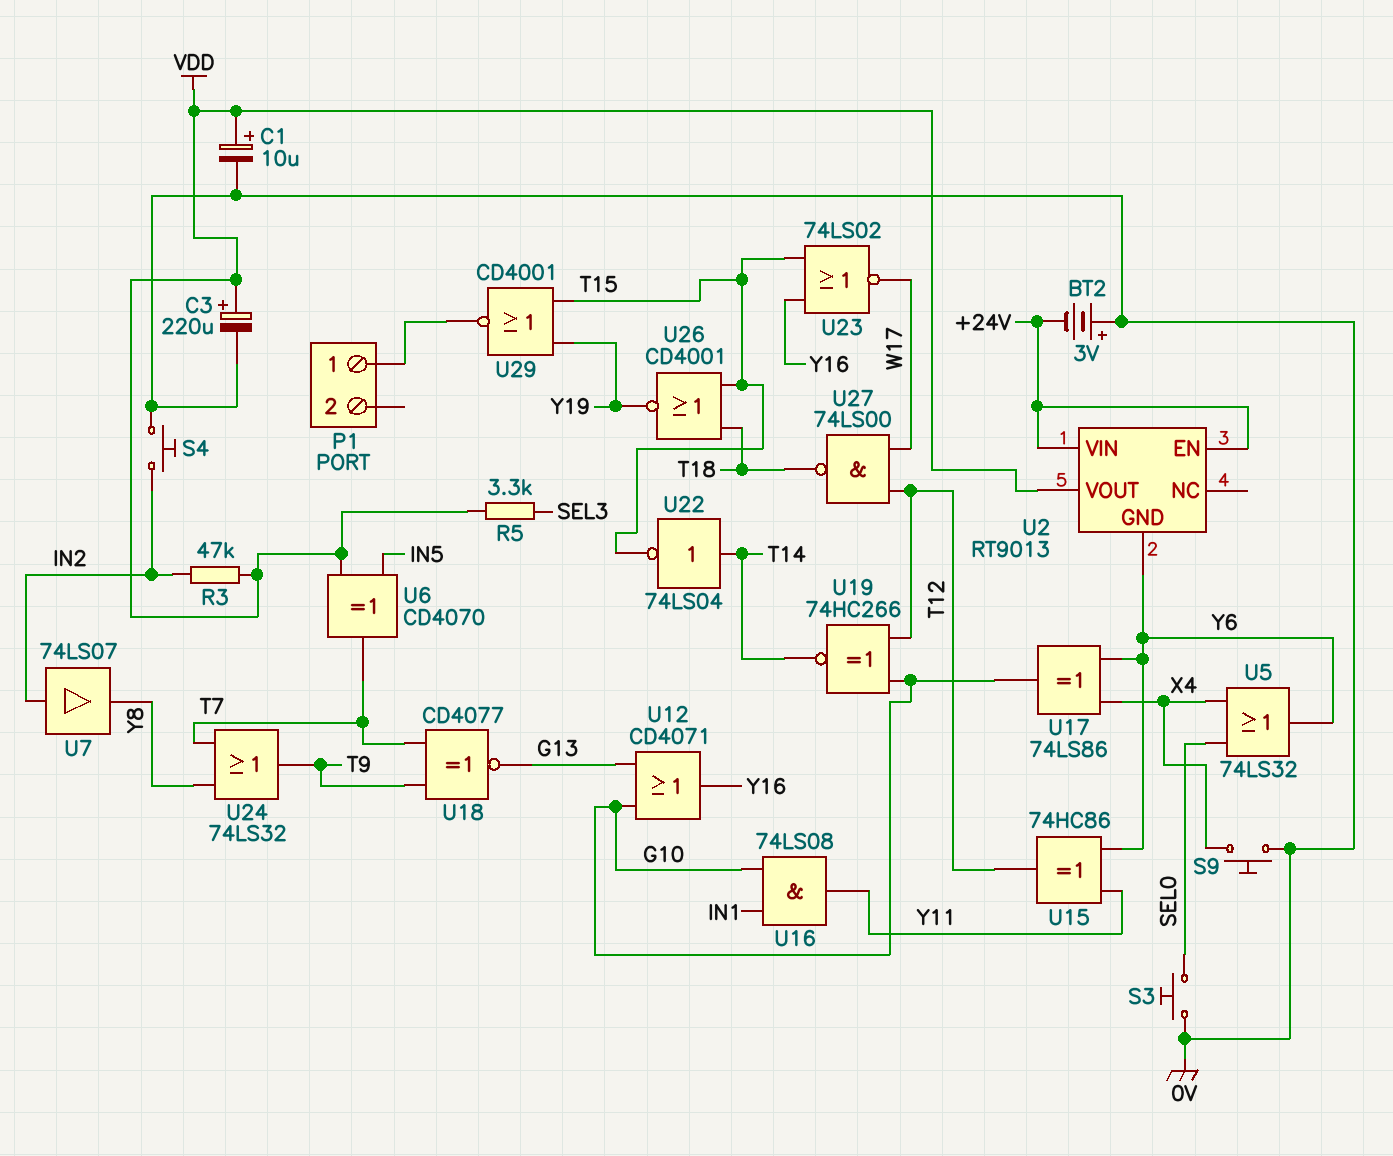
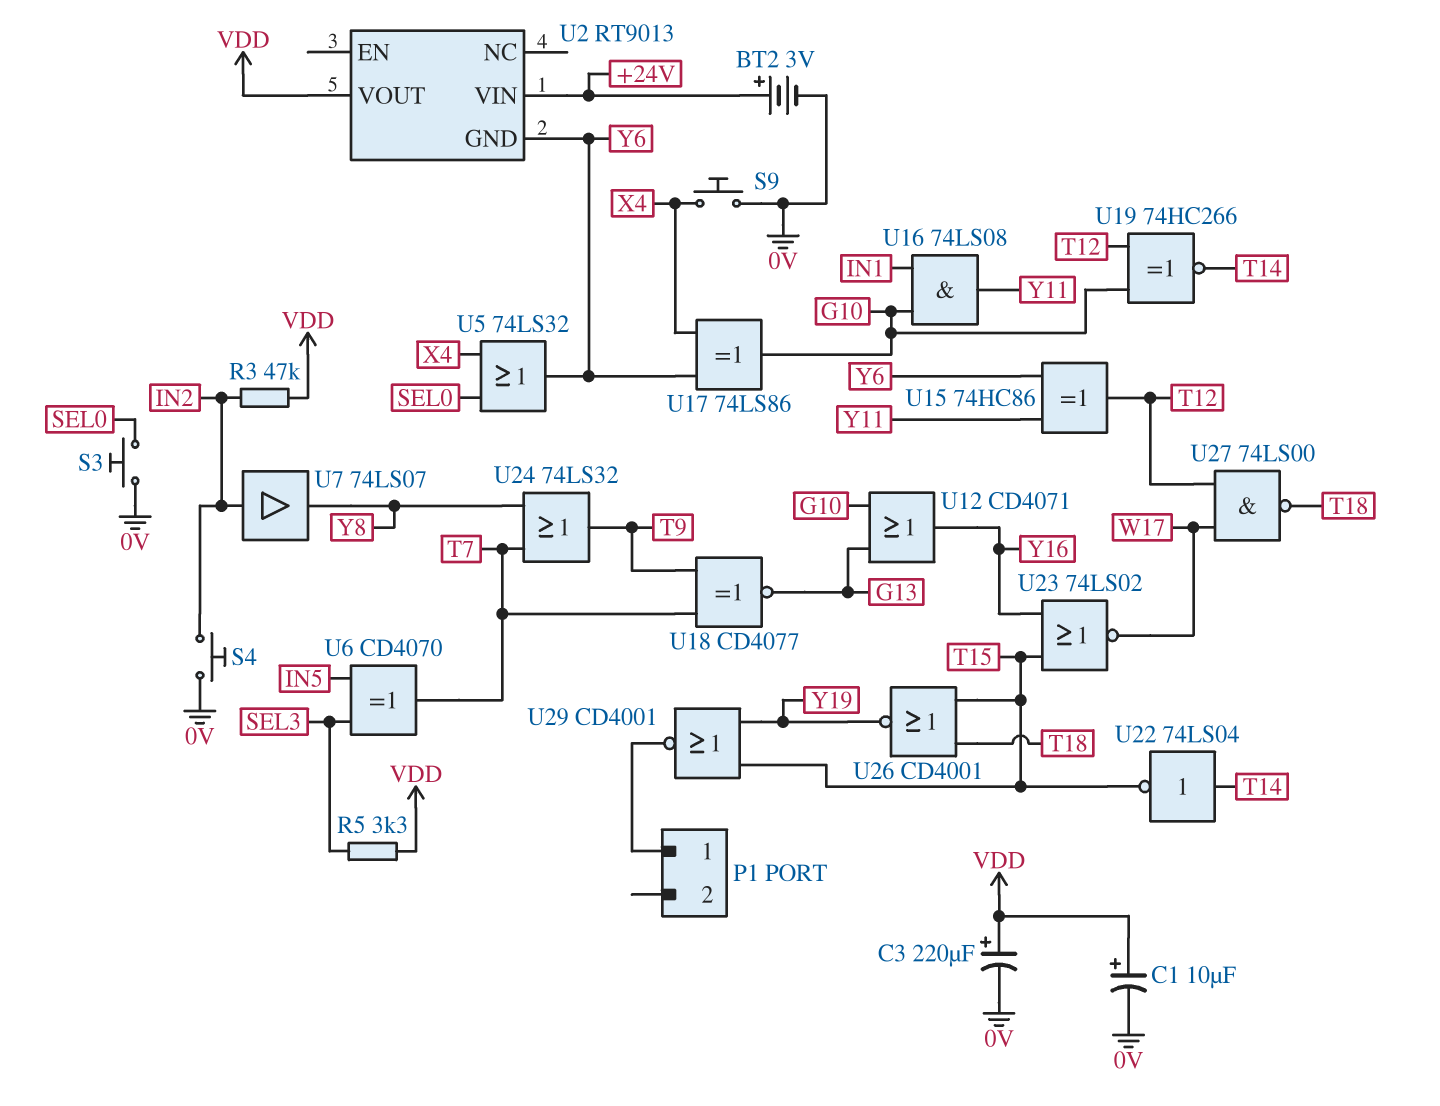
BT2: 3V (plus 0V, minus +24V) -> 3V (plus +24V, minus 0V)
U2 pin EN: +24V -> none
U6: XOR CD4070 (in IN5, in VDD, out T7) -> XOR CD4070 (in IN5, in SEL3, out T7)

